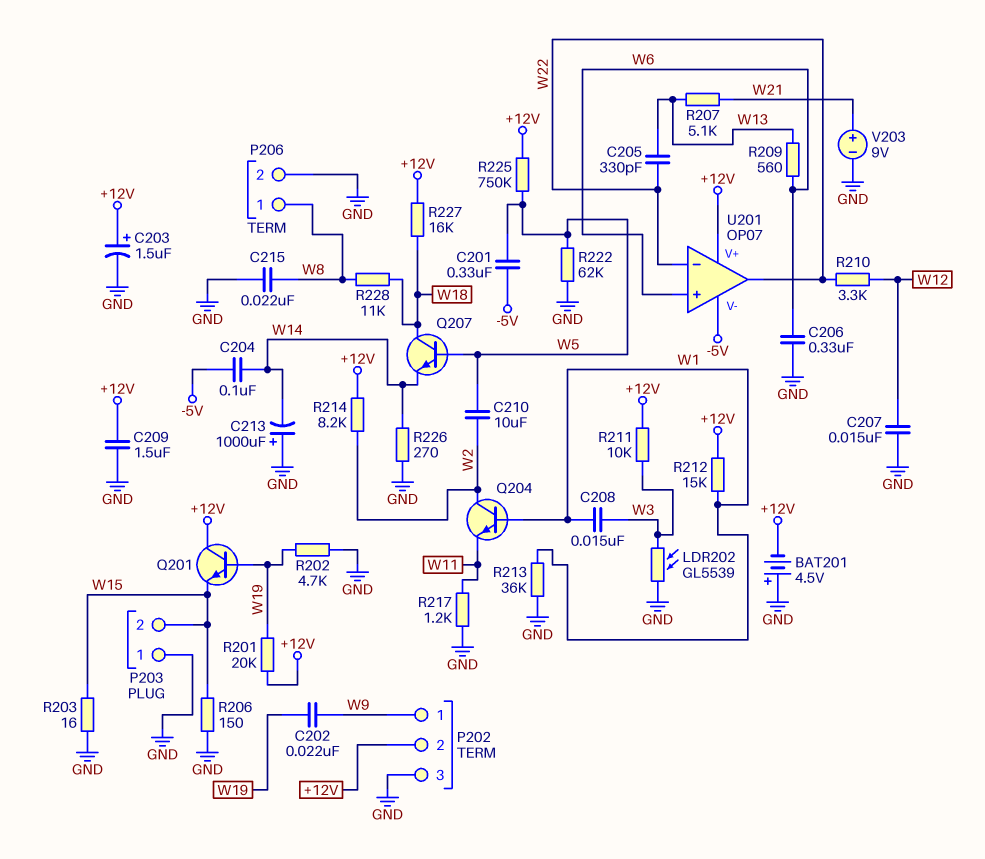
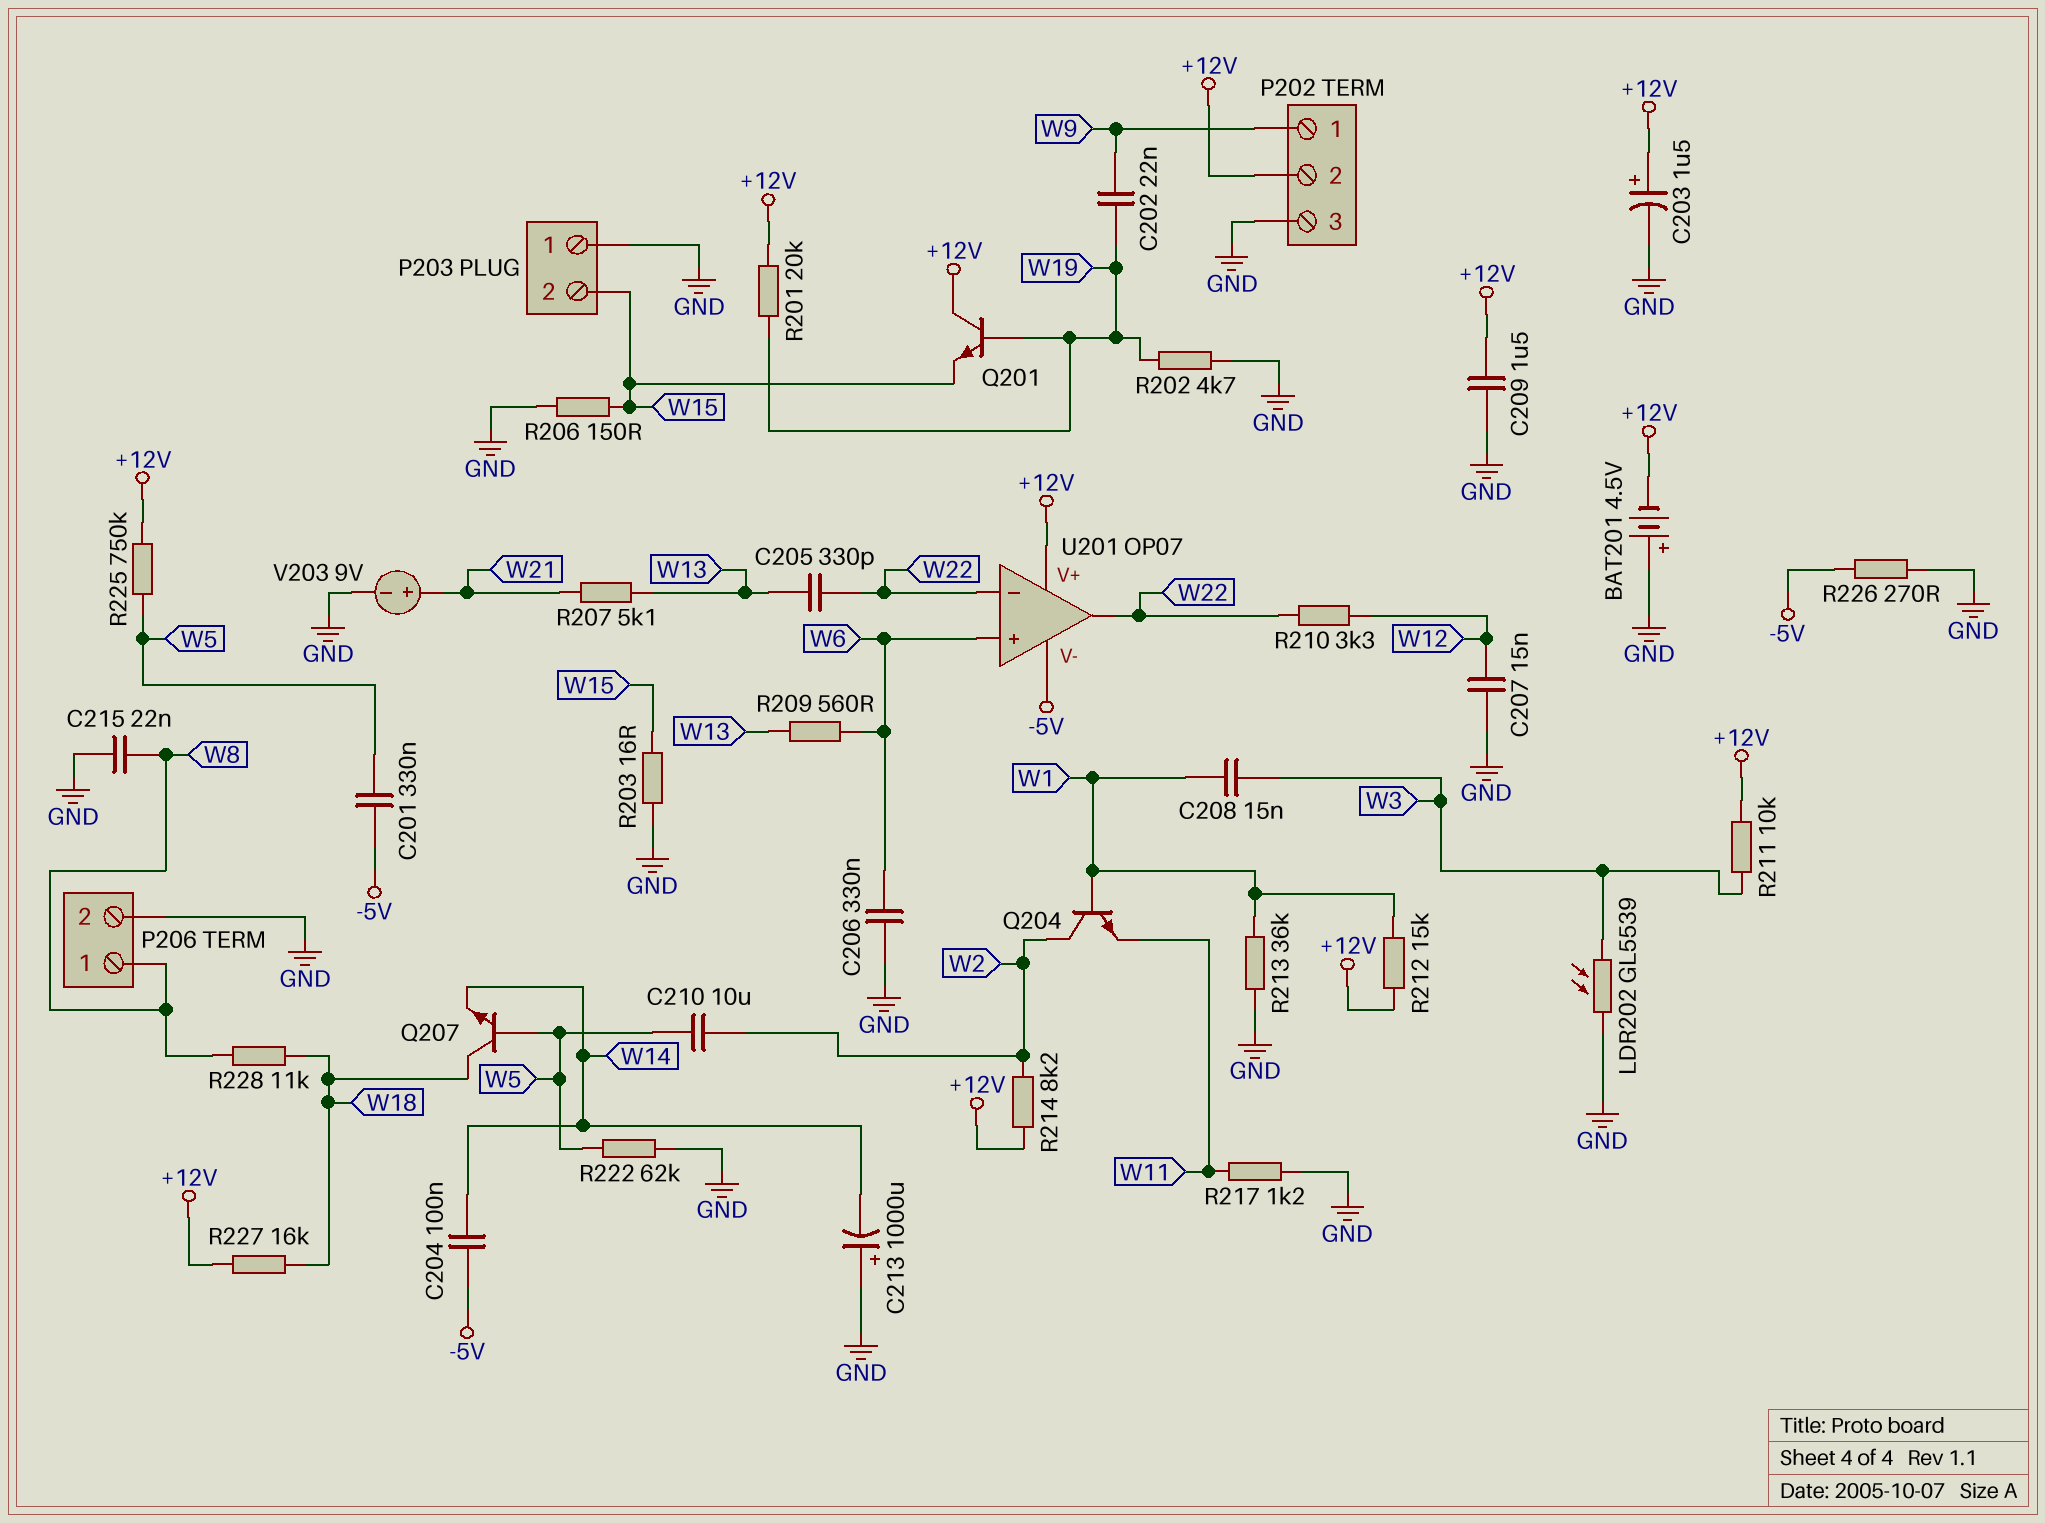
R226: 270 (GND, W14) -> 270 (-5V, GND)

